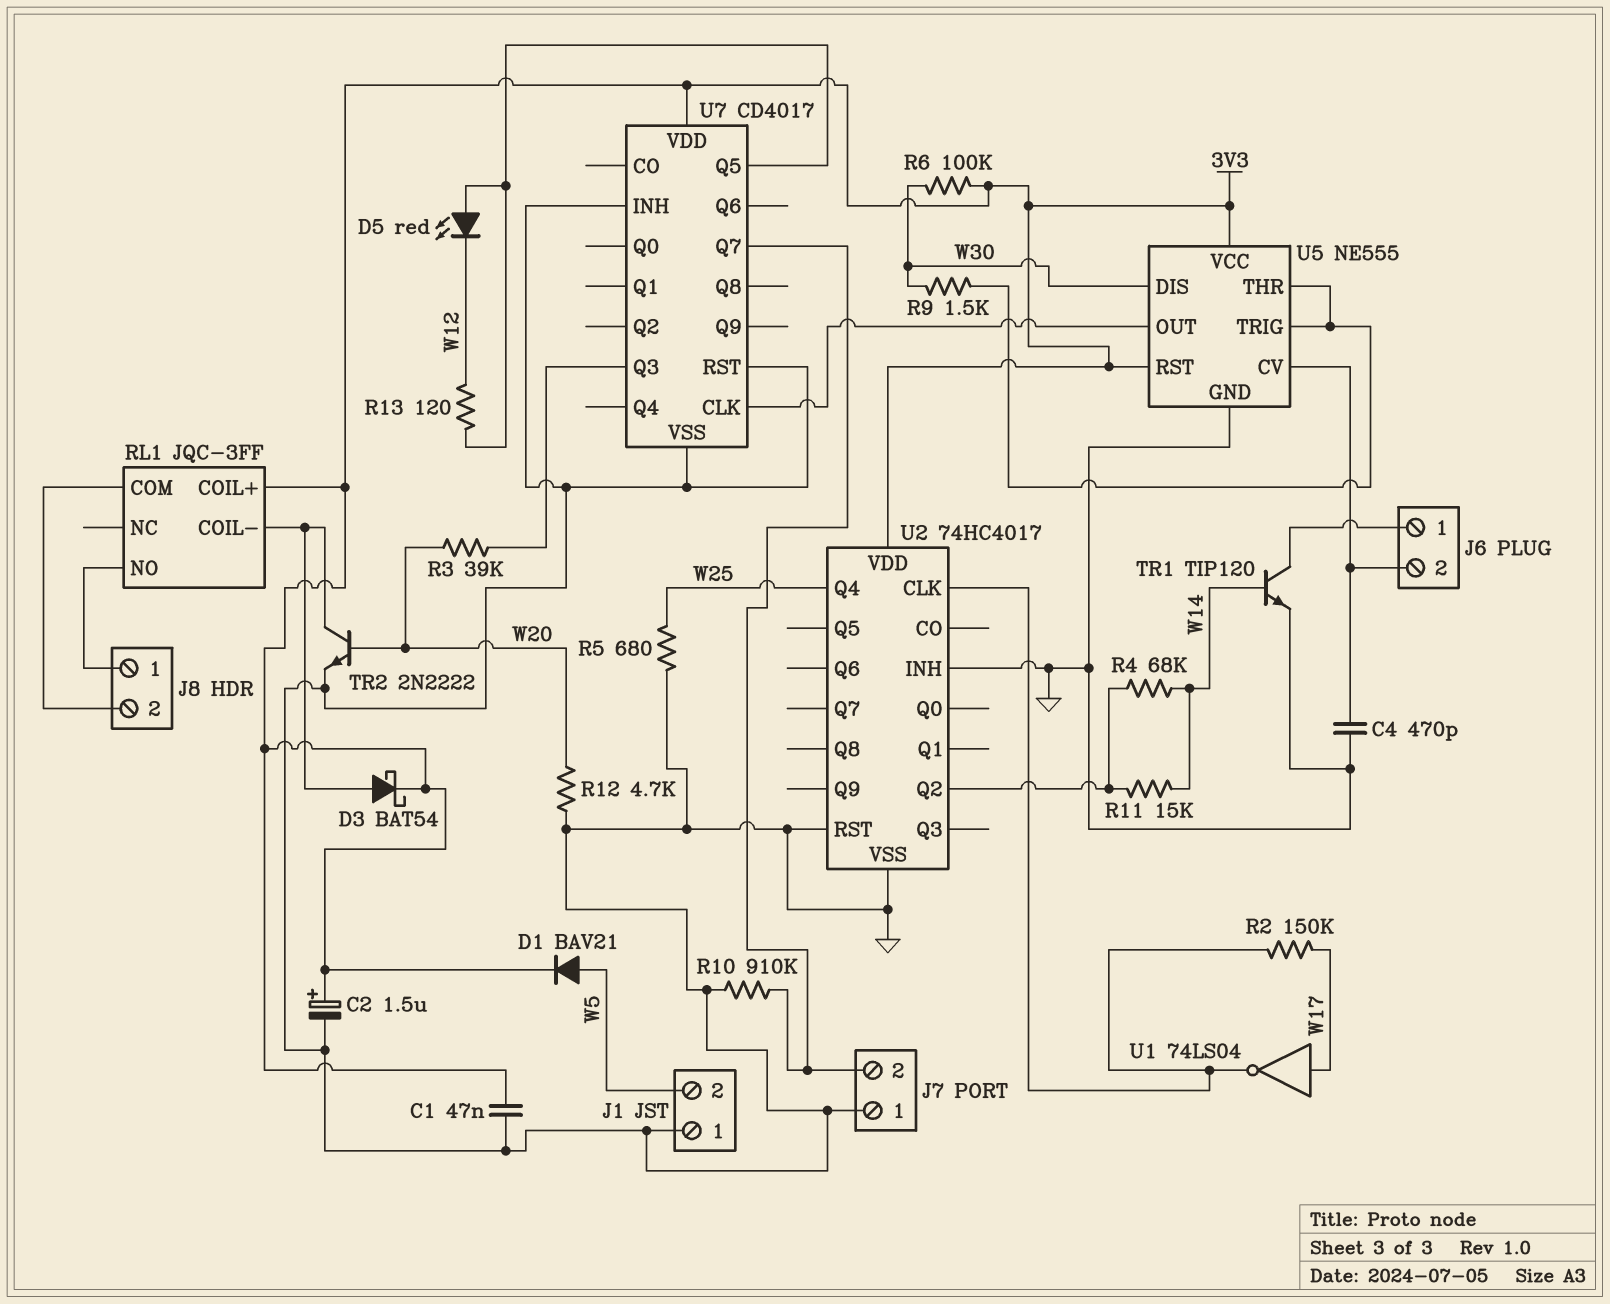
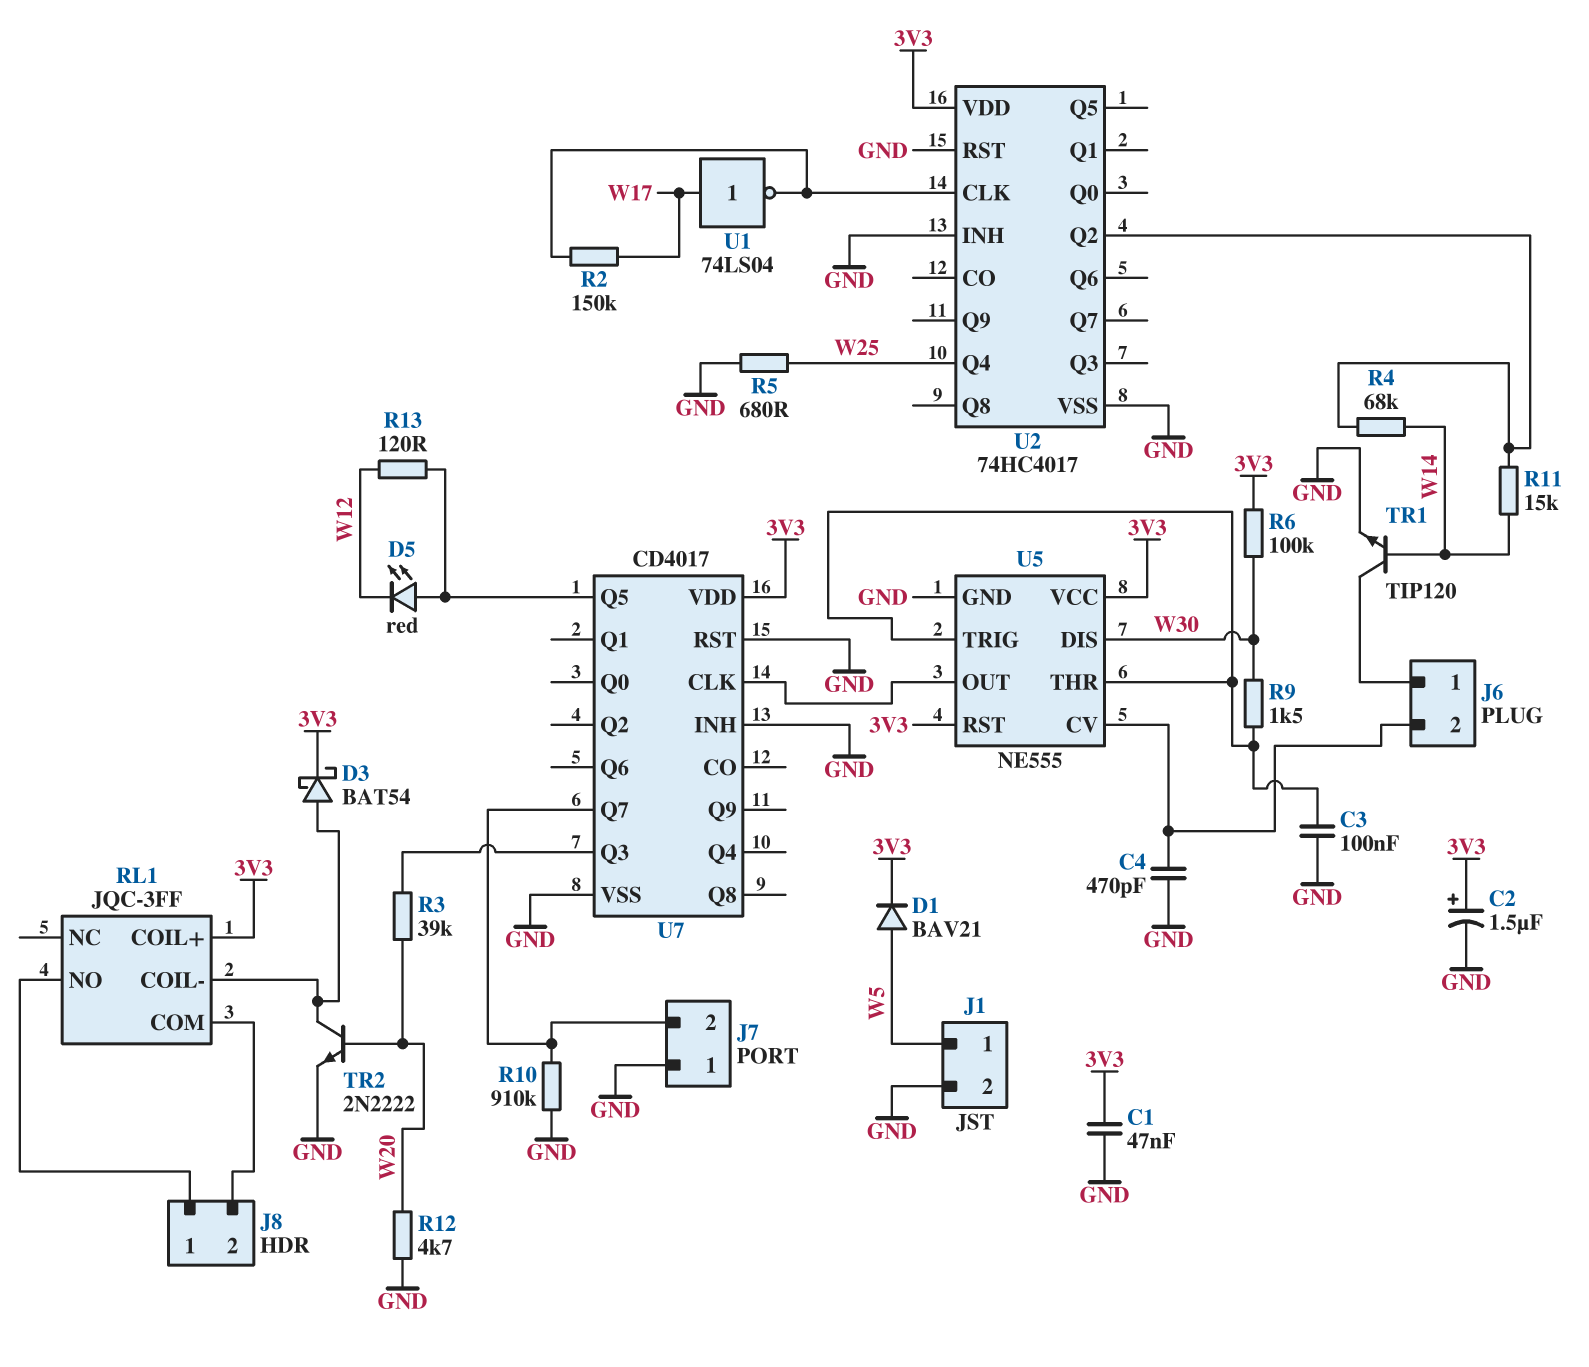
C3: none -> 100nF (GND, U5/THR)
J1 pin 1: GND -> W5
J1 pin 2: W5 -> GND

